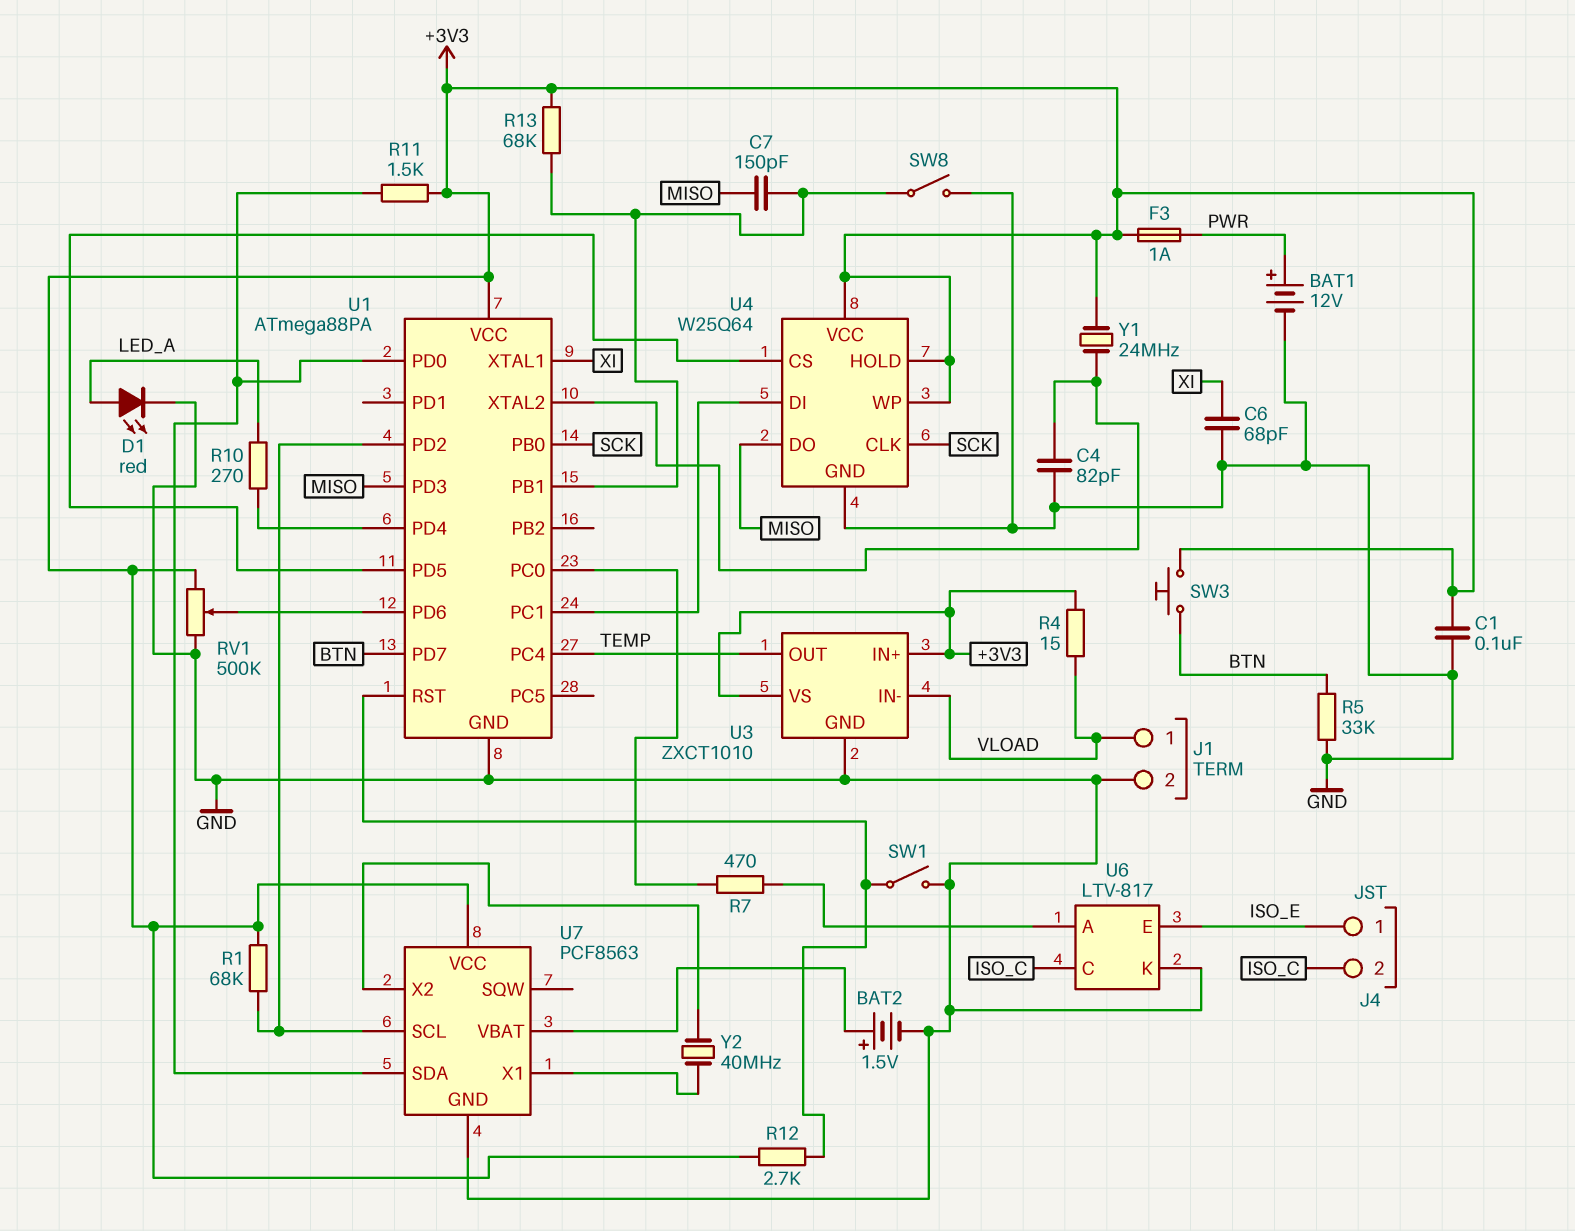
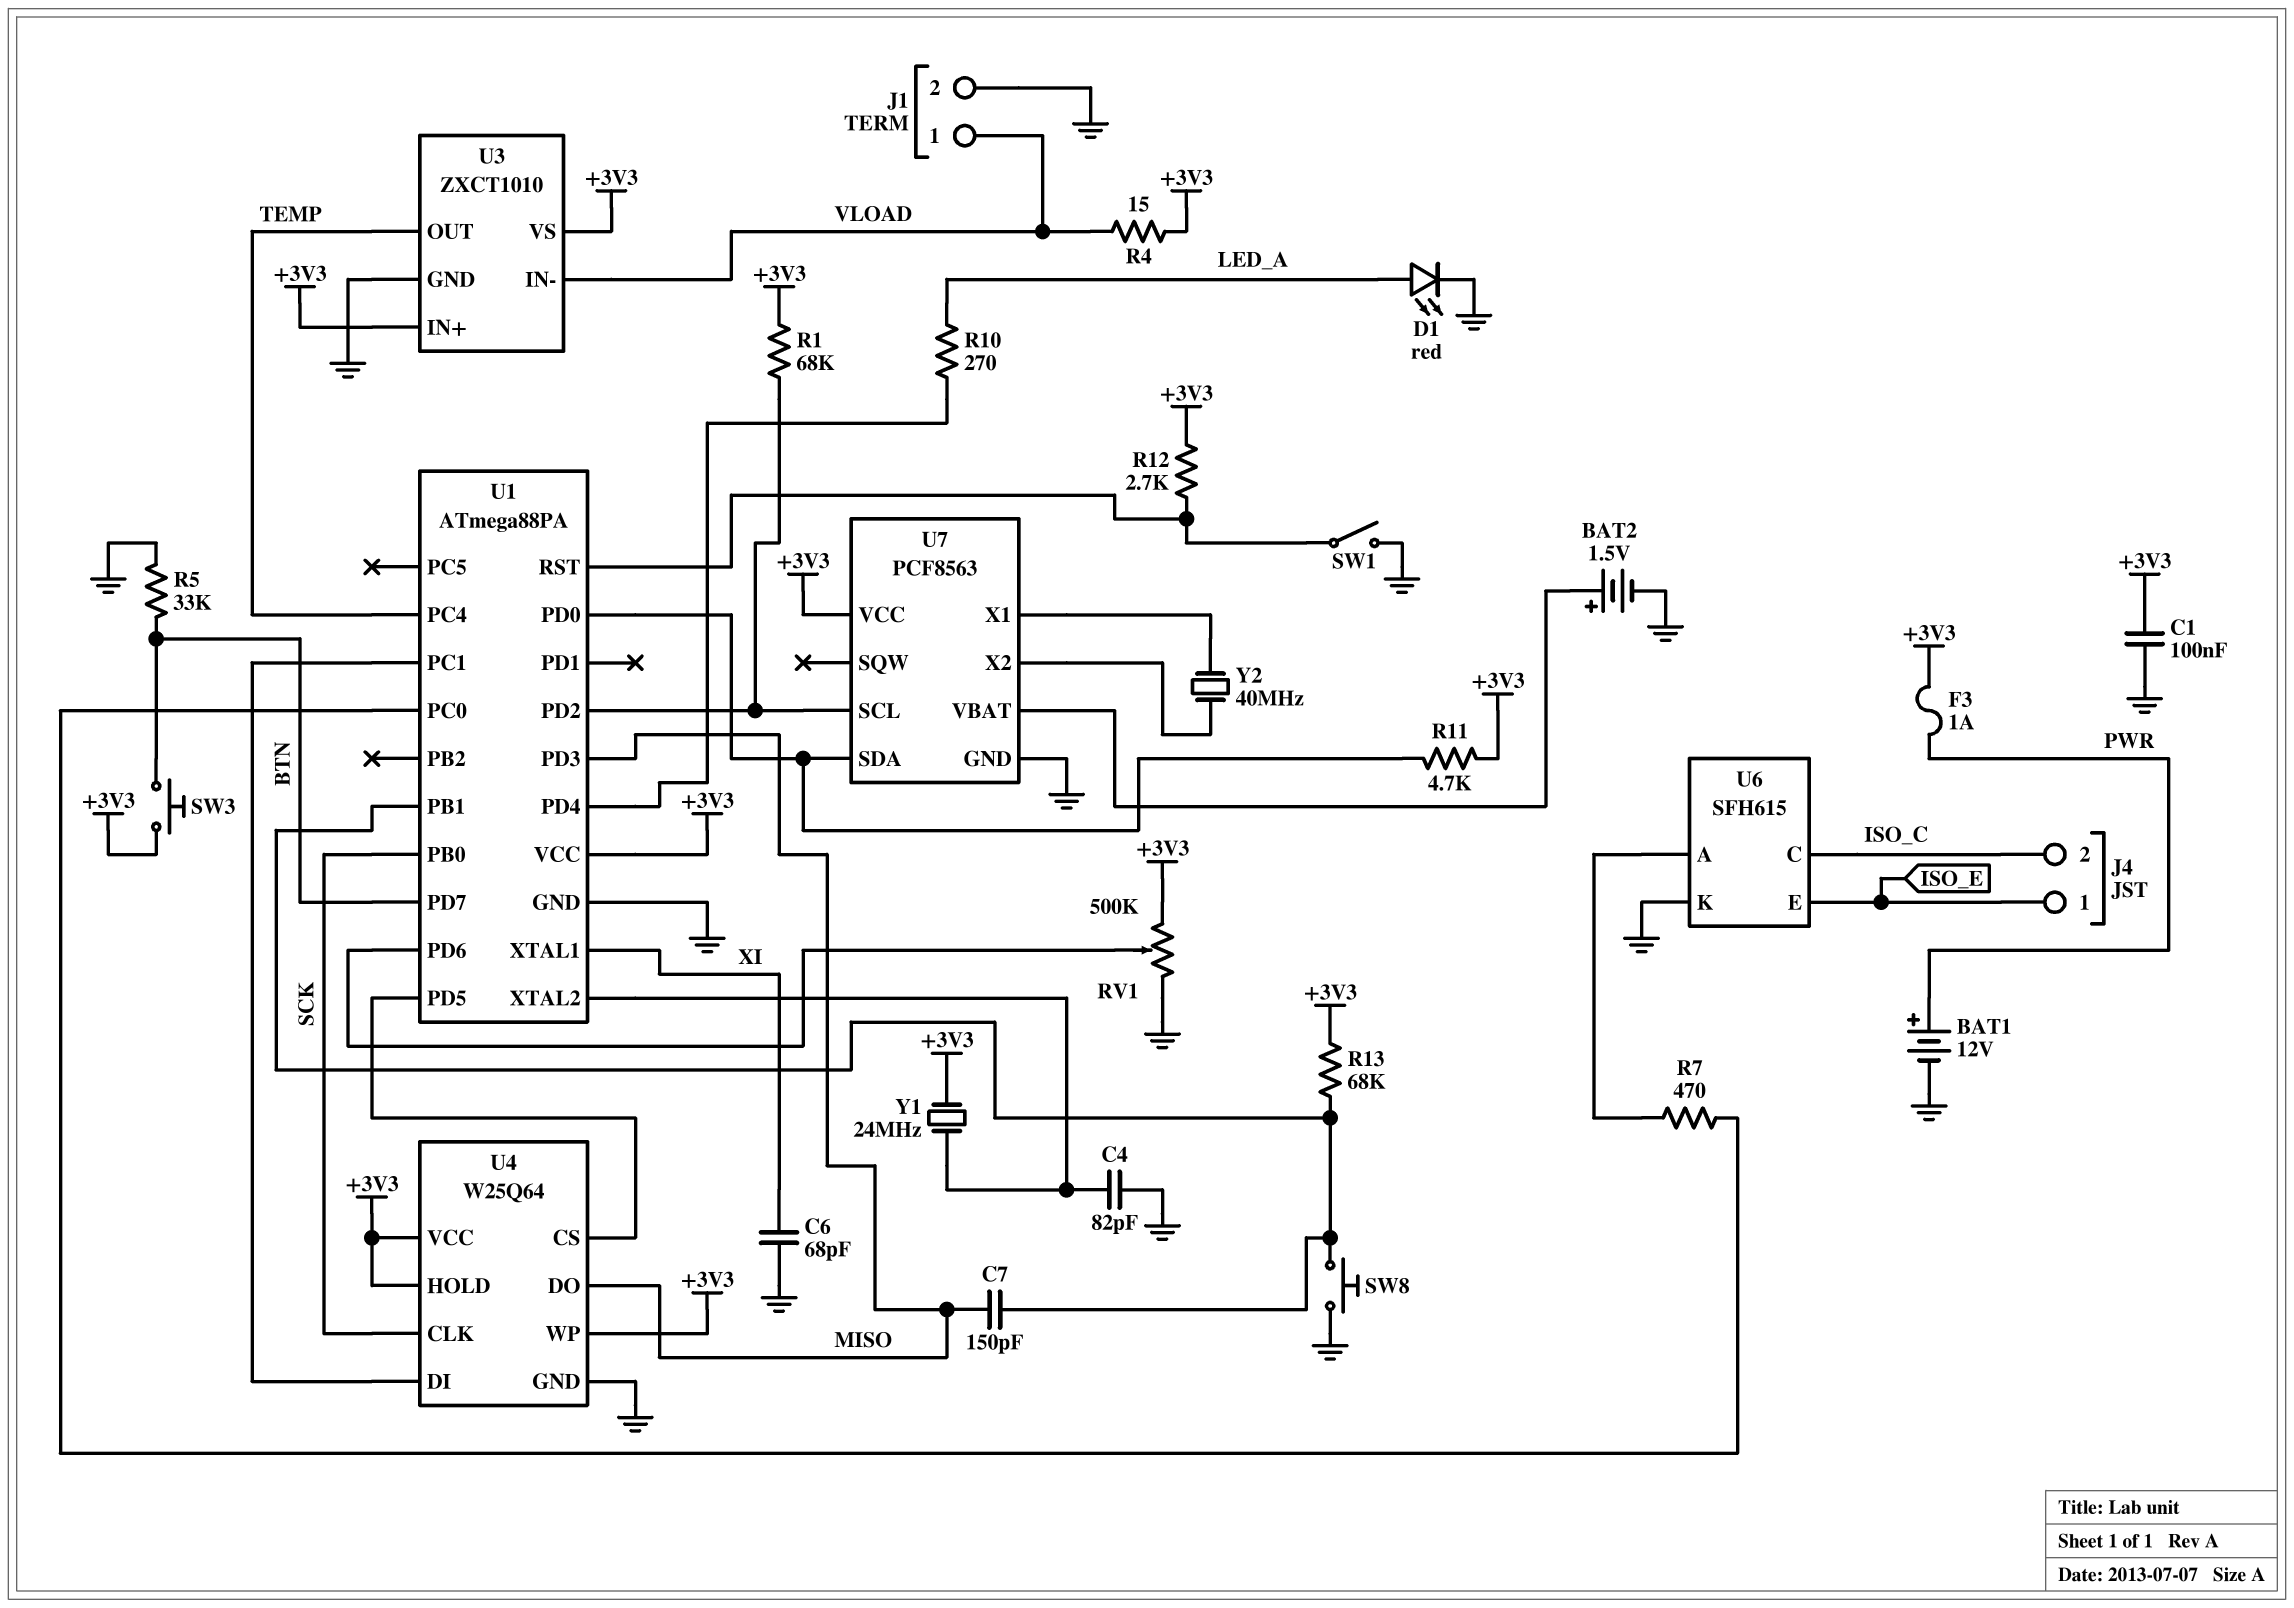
R11: 1.5k (+3V3, U1/PD0) -> 4.7k (+3V3, U1/PD0)
SW8: switch (GND, U1/PB1) -> button (GND, U1/PB1)
U6: LTV-817 -> SFH615

